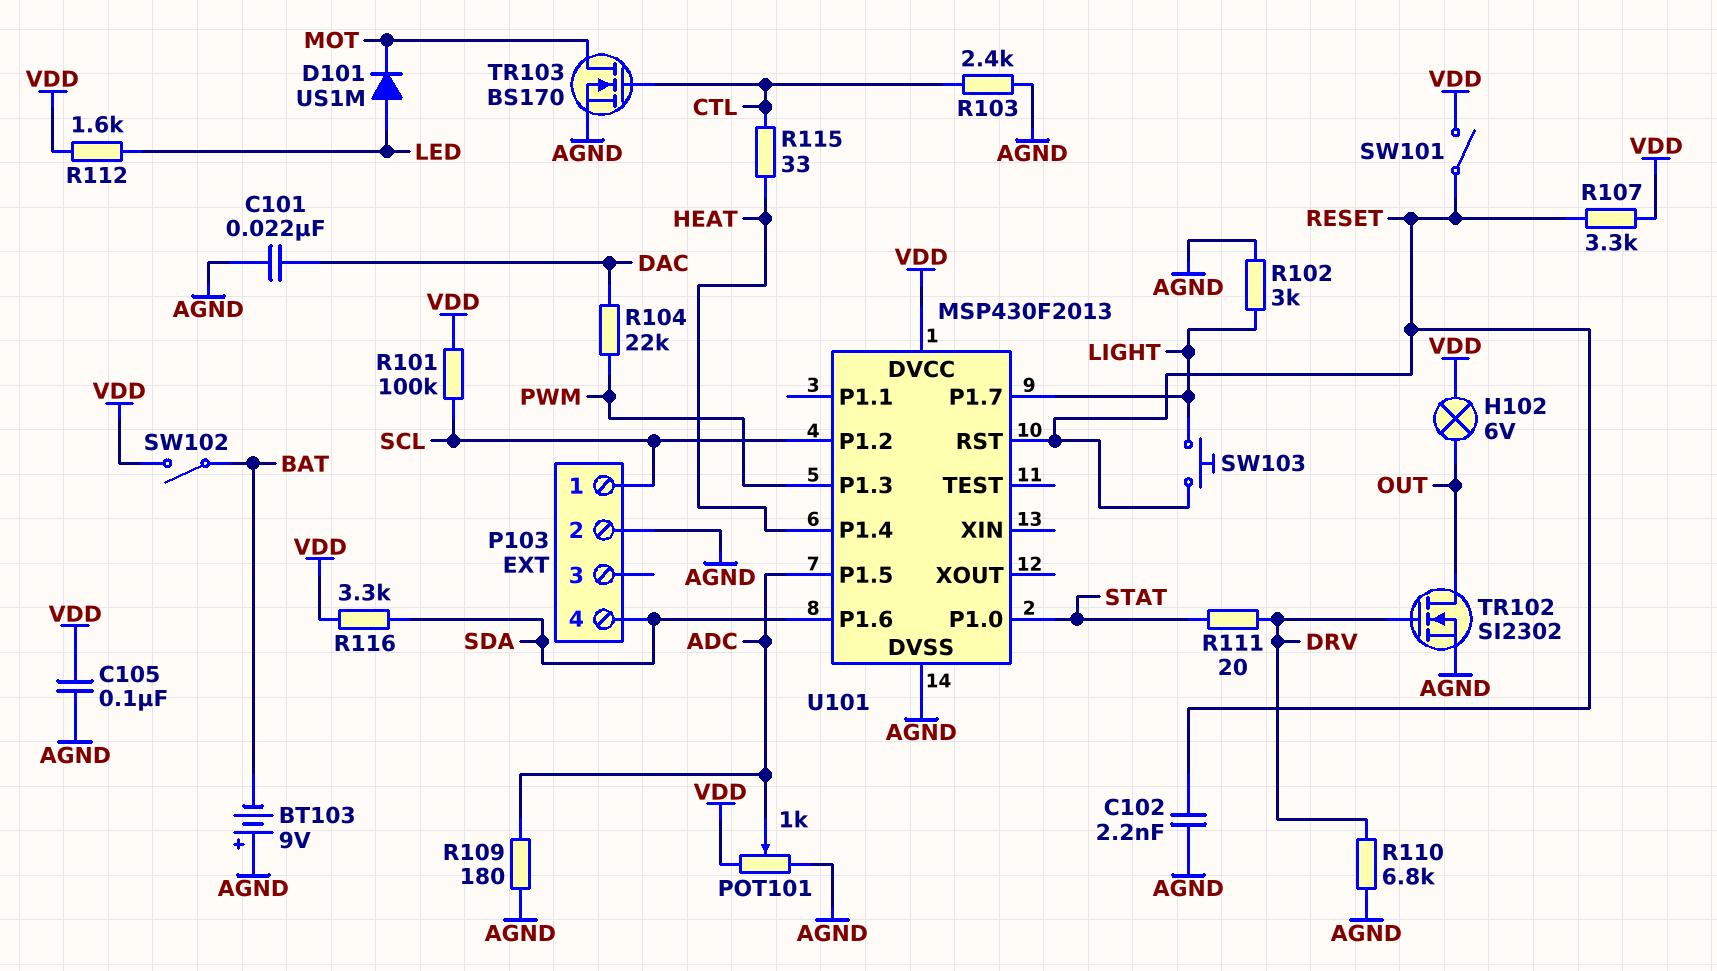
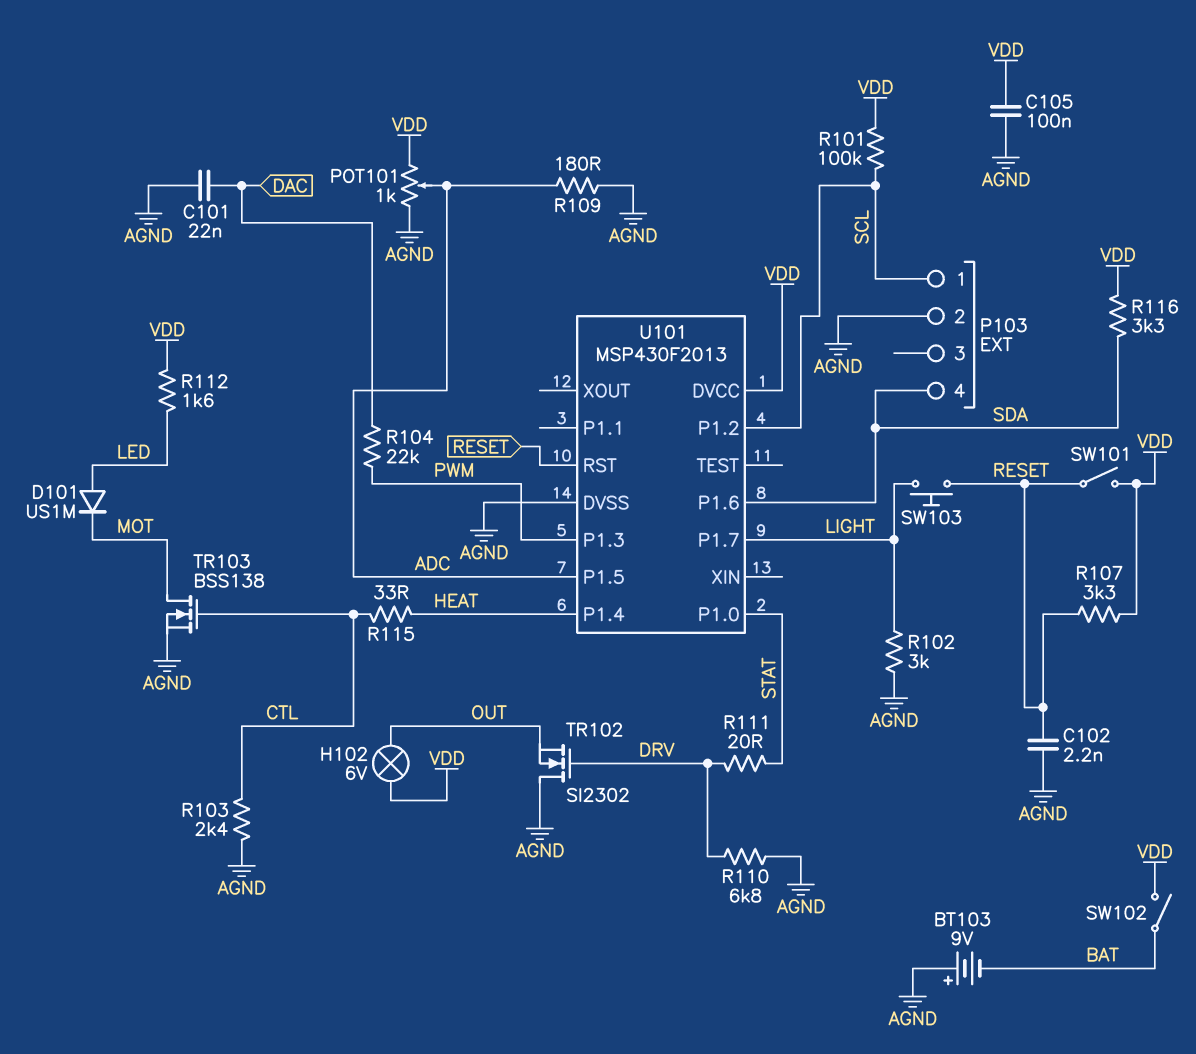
TR102: NMOS SI2302 (G DRV, D OUT, S AGND) -> NMOS SI2302 (G DRV, D AGND, S OUT)
TR103: NMOS BS170 (G CTL, D MOT, S AGND) -> NMOS BSS138 (G CTL, D MOT, S AGND)

